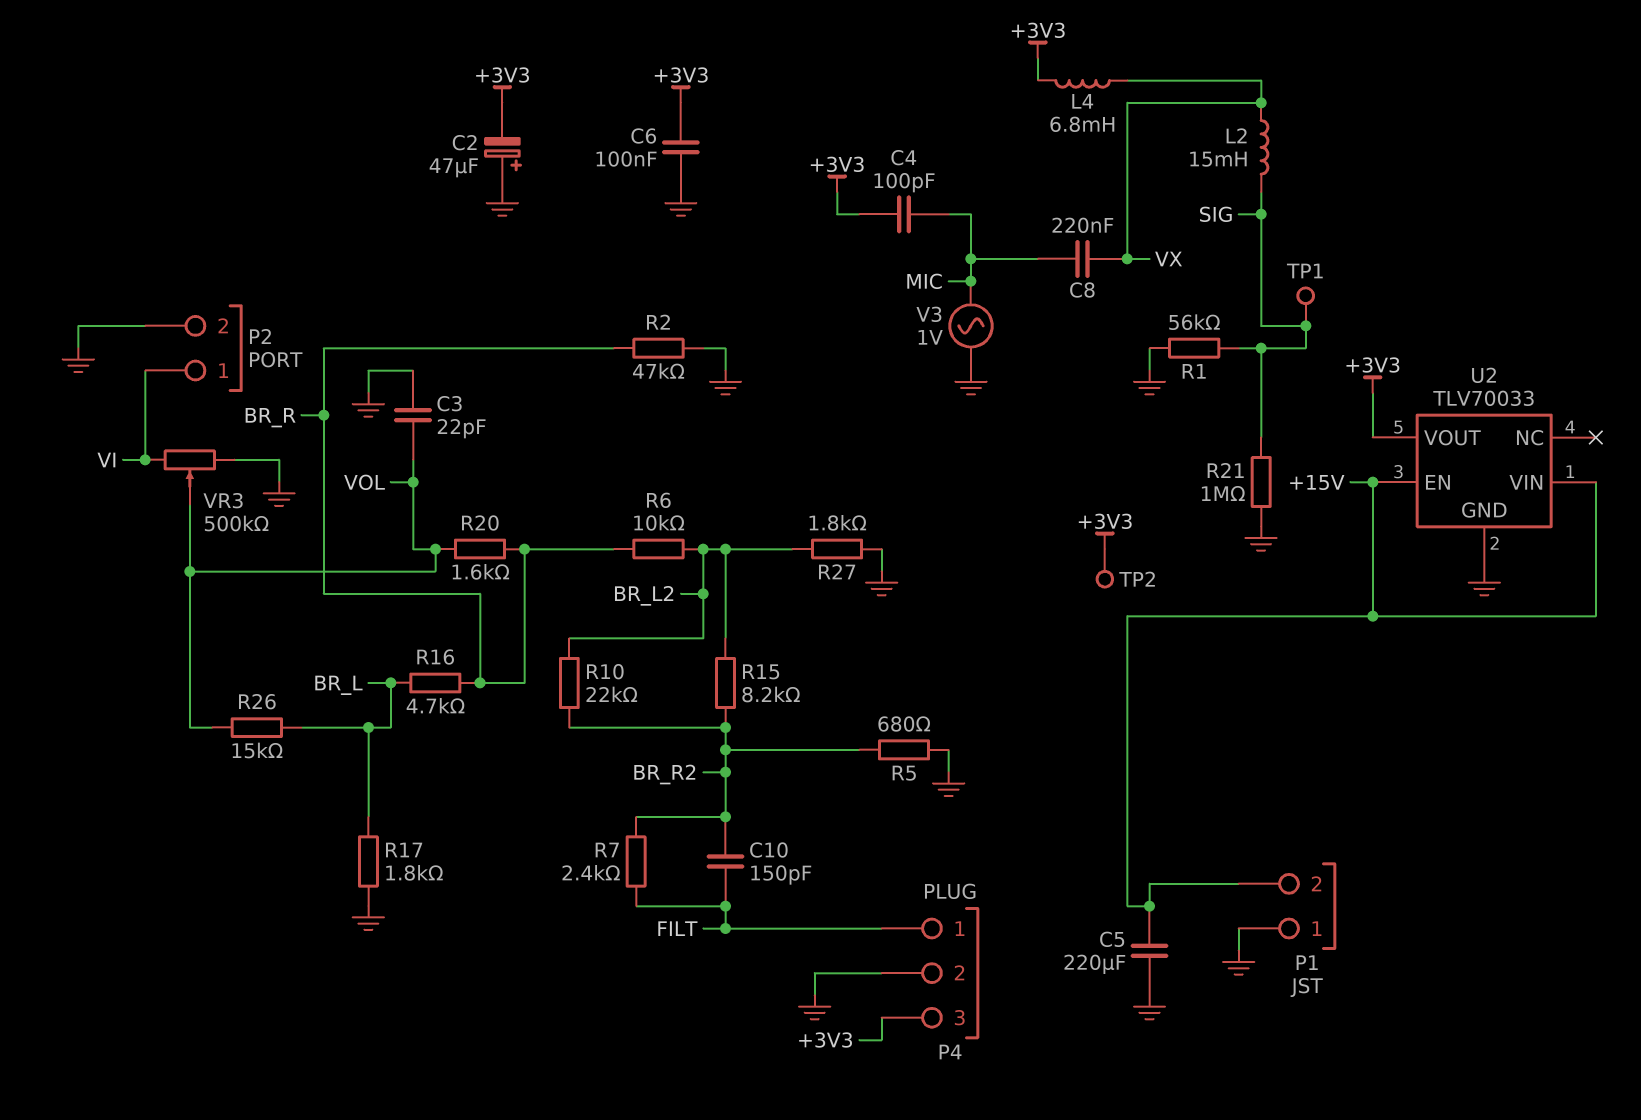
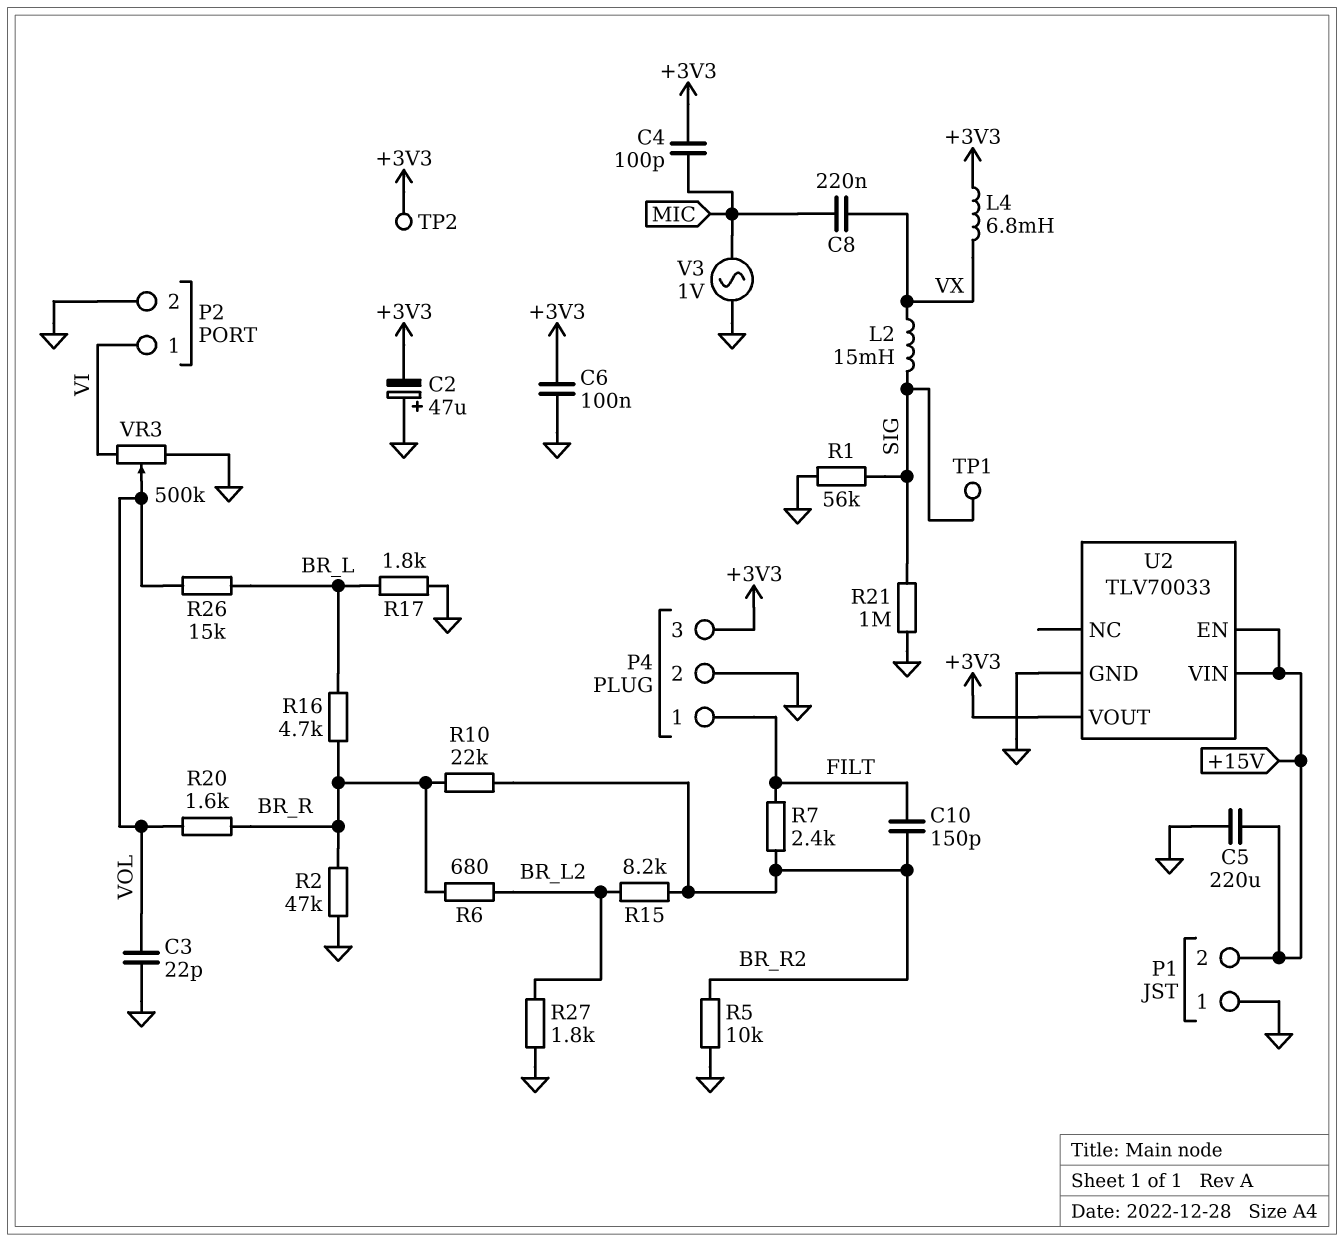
R5: 680 (BR_R2, GND) -> 10k (BR_R2, GND)
R6: 10k (BR_L2, BR_R) -> 680 (BR_L2, BR_R)
R10: 22k (BR_L2, BR_R2) -> 22k (BR_R, BR_R2)

